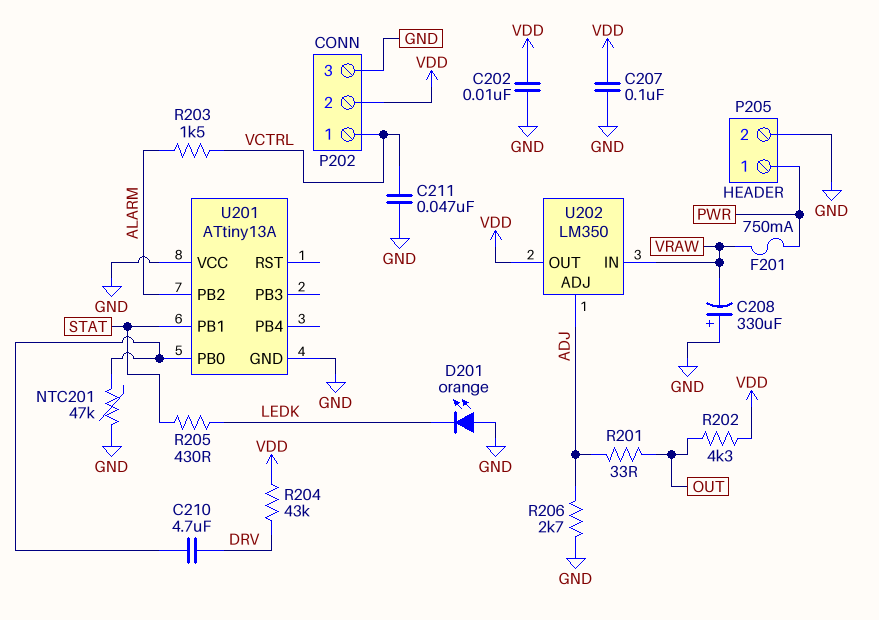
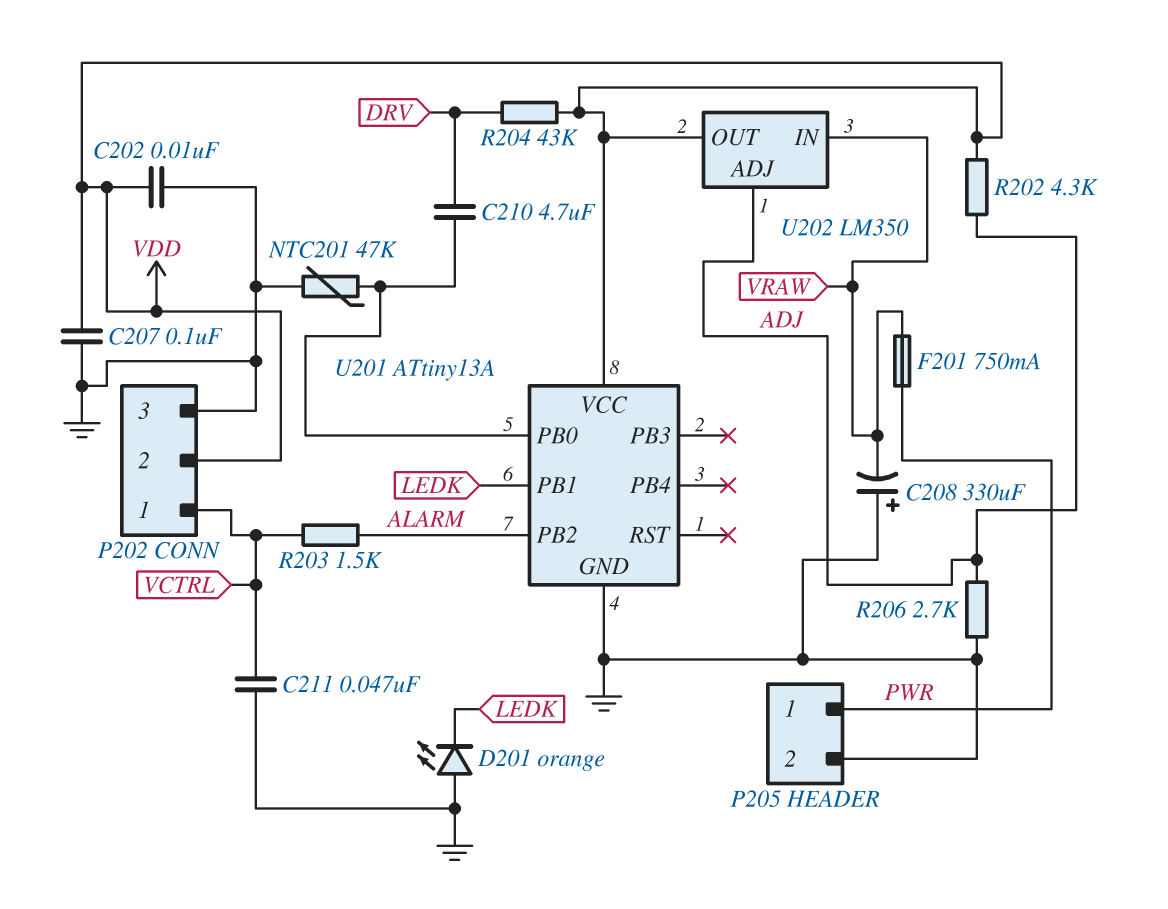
R201: 33 (ADJ, OUT) -> none
R202: 4.3k (OUT, VDD) -> 4.3k (ADJ, VDD)
R205: 430 (LEDK, STAT) -> none
U201 pin PB1: STAT -> LEDK
U201 pin VCC: GND -> VDD

